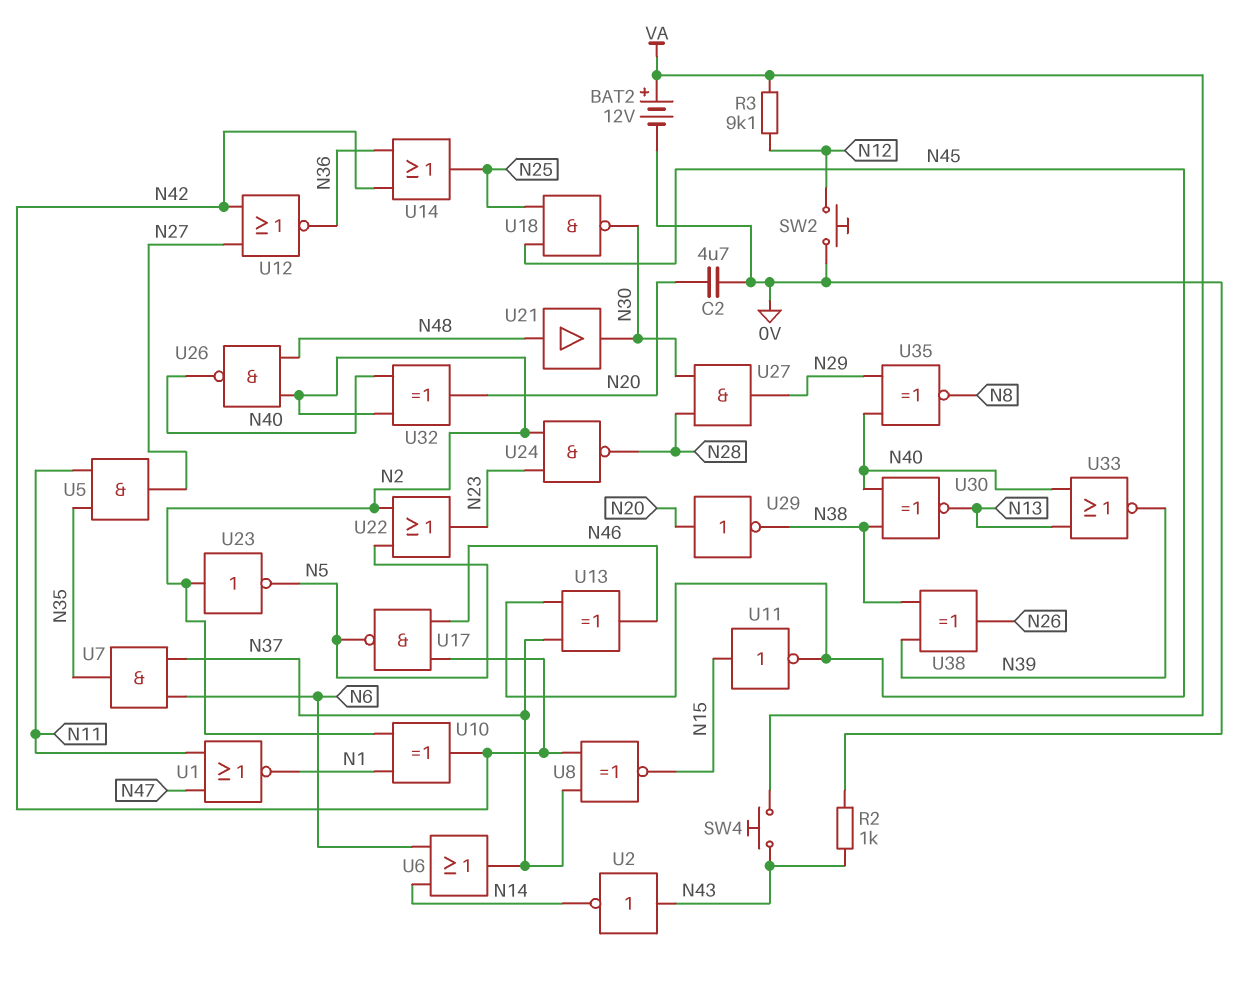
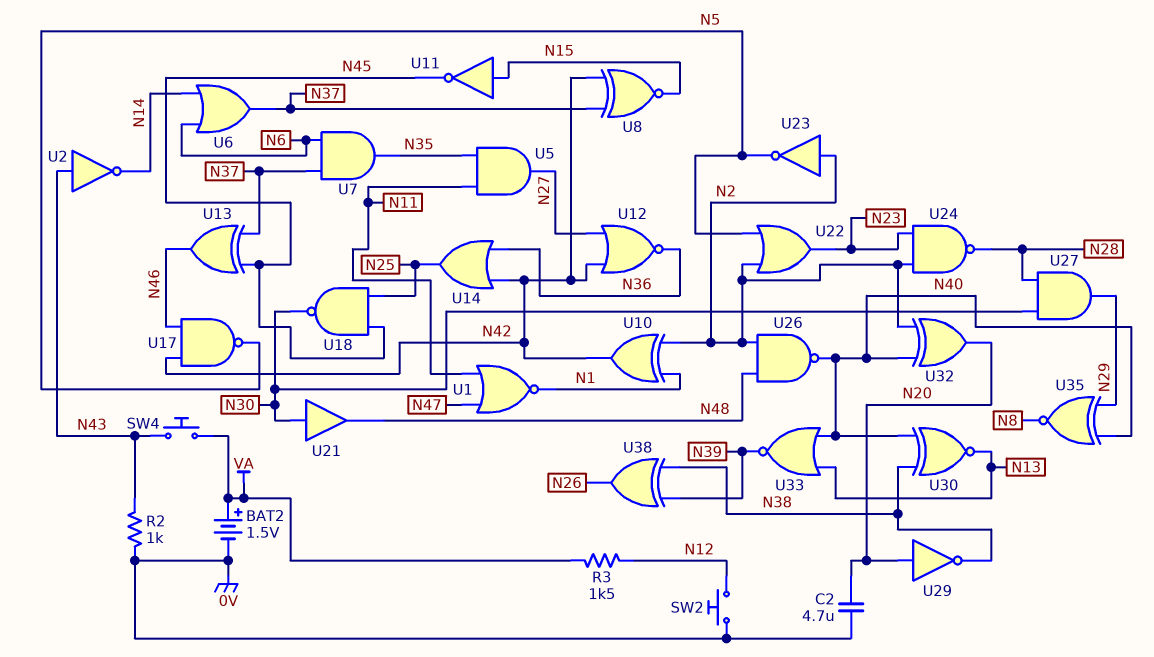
BAT2: 12V (plus VA, minus 0V) -> 1.5V (plus VA, minus 0V)
R3: 9.1k (N12, VA) -> 1.5k (N12, VA)
U21: buffer (in N48, out N30) -> buffer (in N30, out N48)

